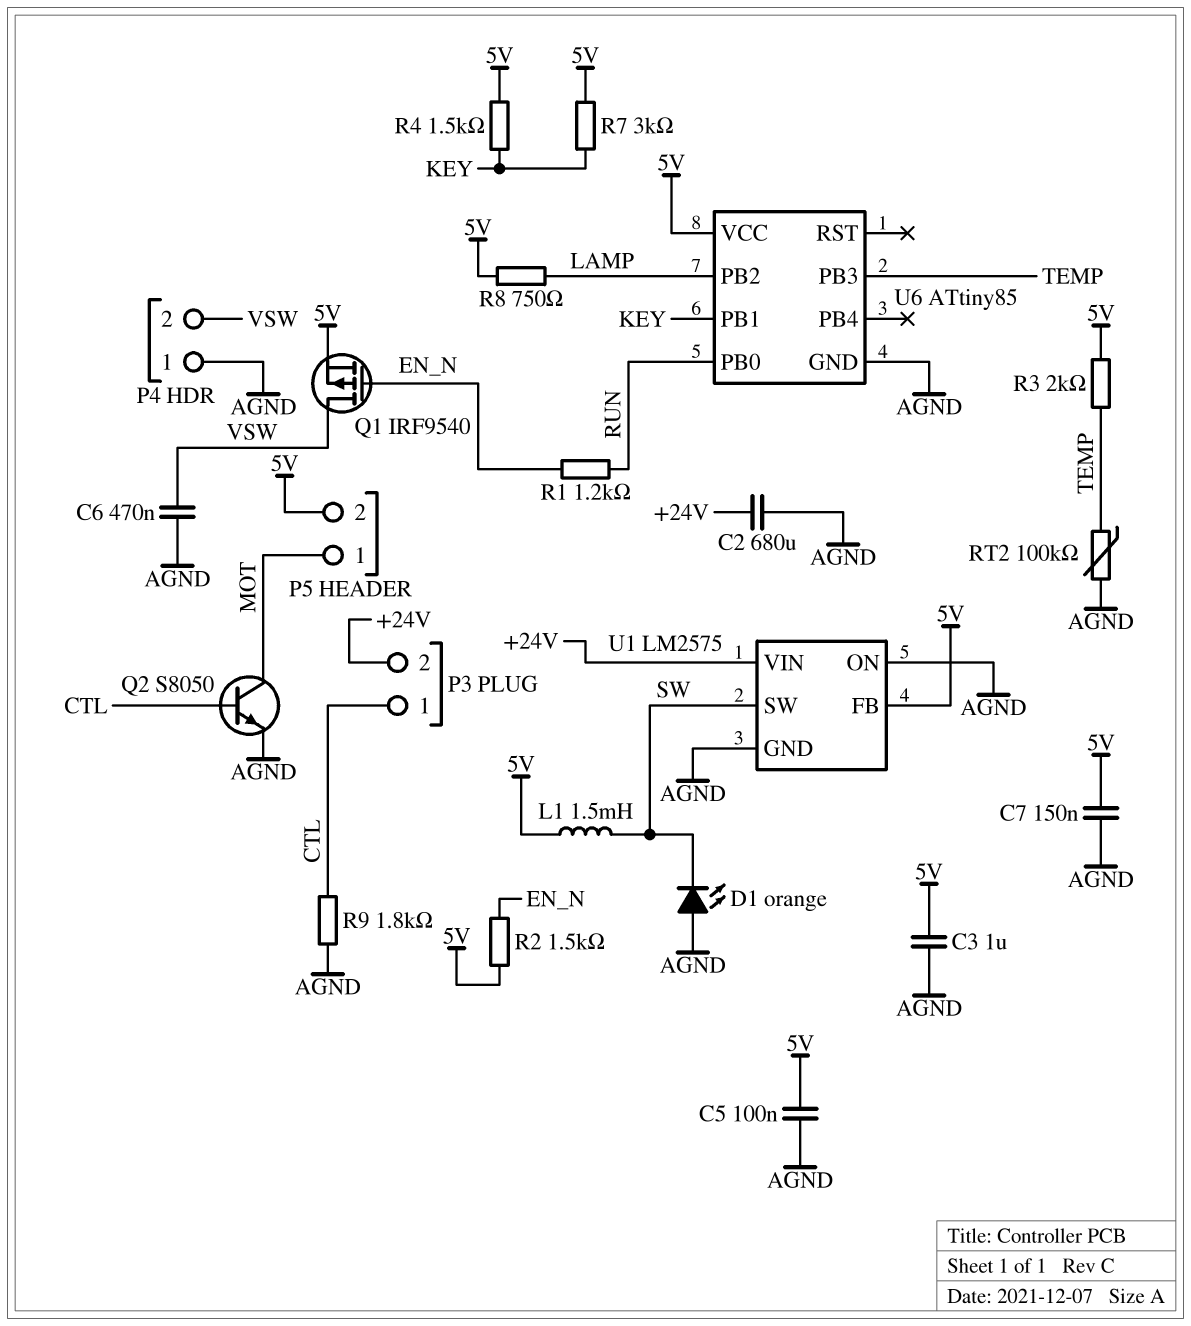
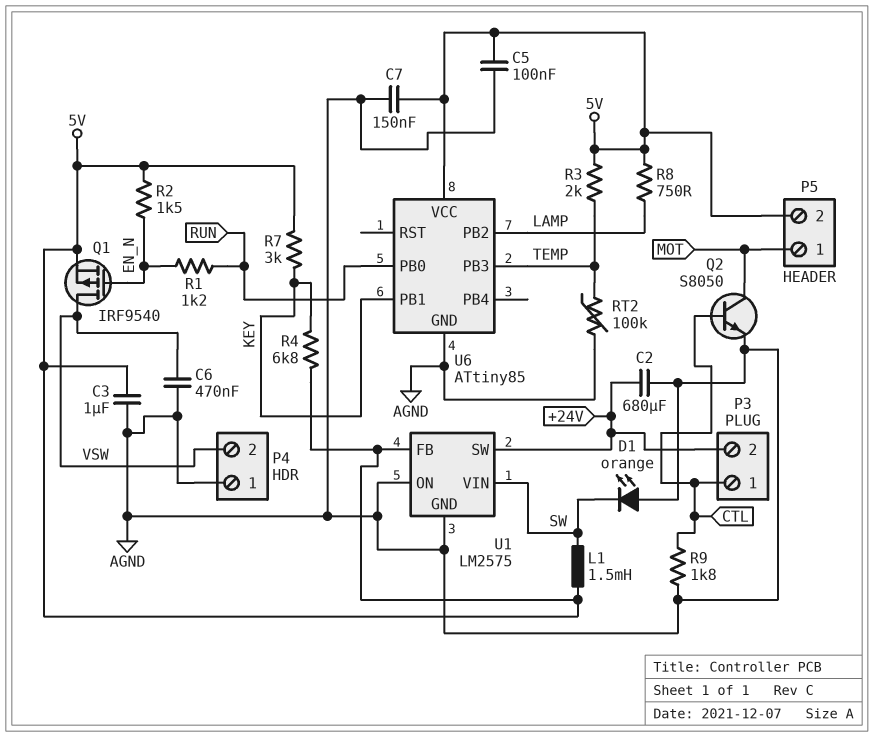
R4: 1.5k (5V, KEY) -> 6.8k (5V, KEY)
U1 pin SW: SW -> +24V
U1 pin VIN: +24V -> SW

